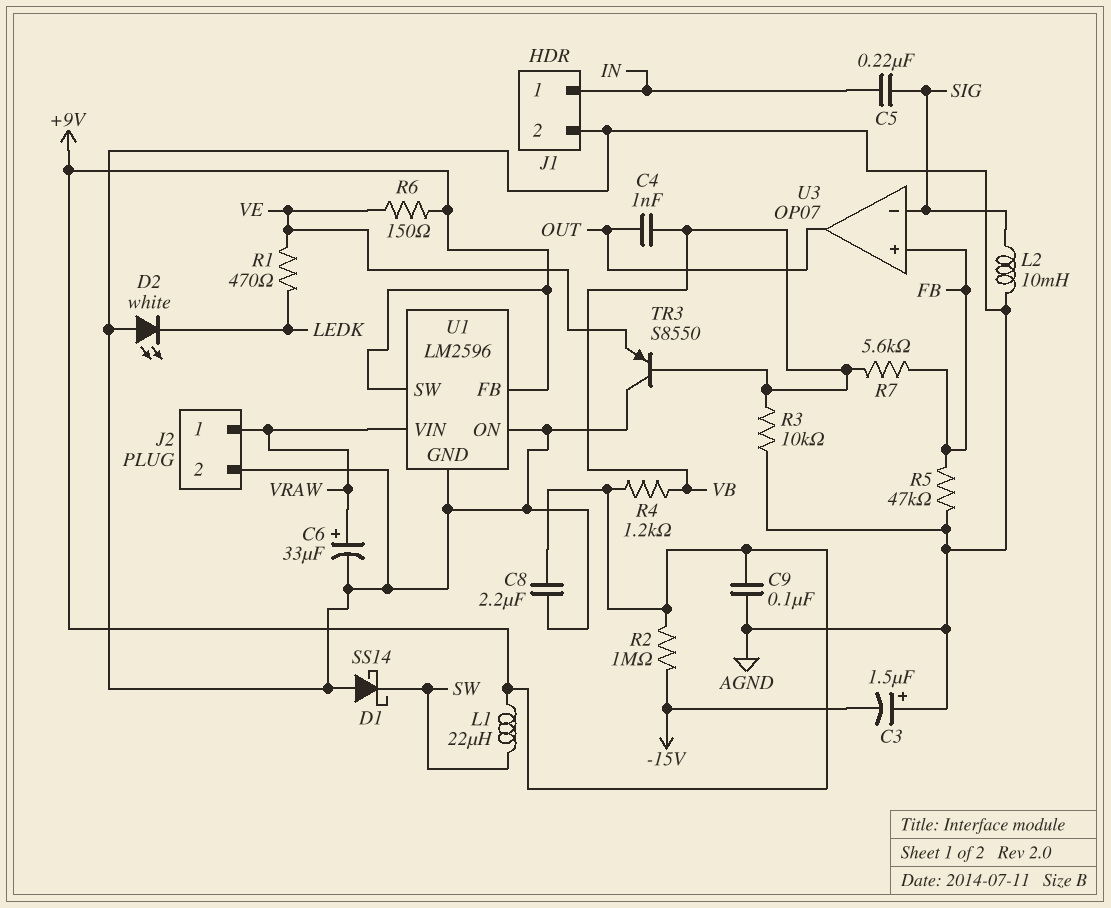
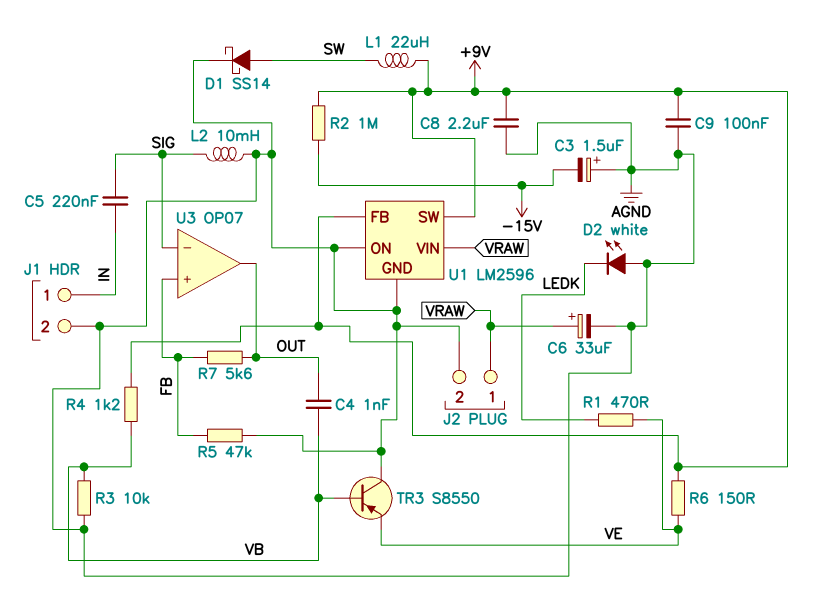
D1: schottky SS14 (A AGND, K SW) -> schottky SS14 (A SW, K AGND)
R7: 5.6k (FB, VB) -> 5.6k (FB, OUT)

